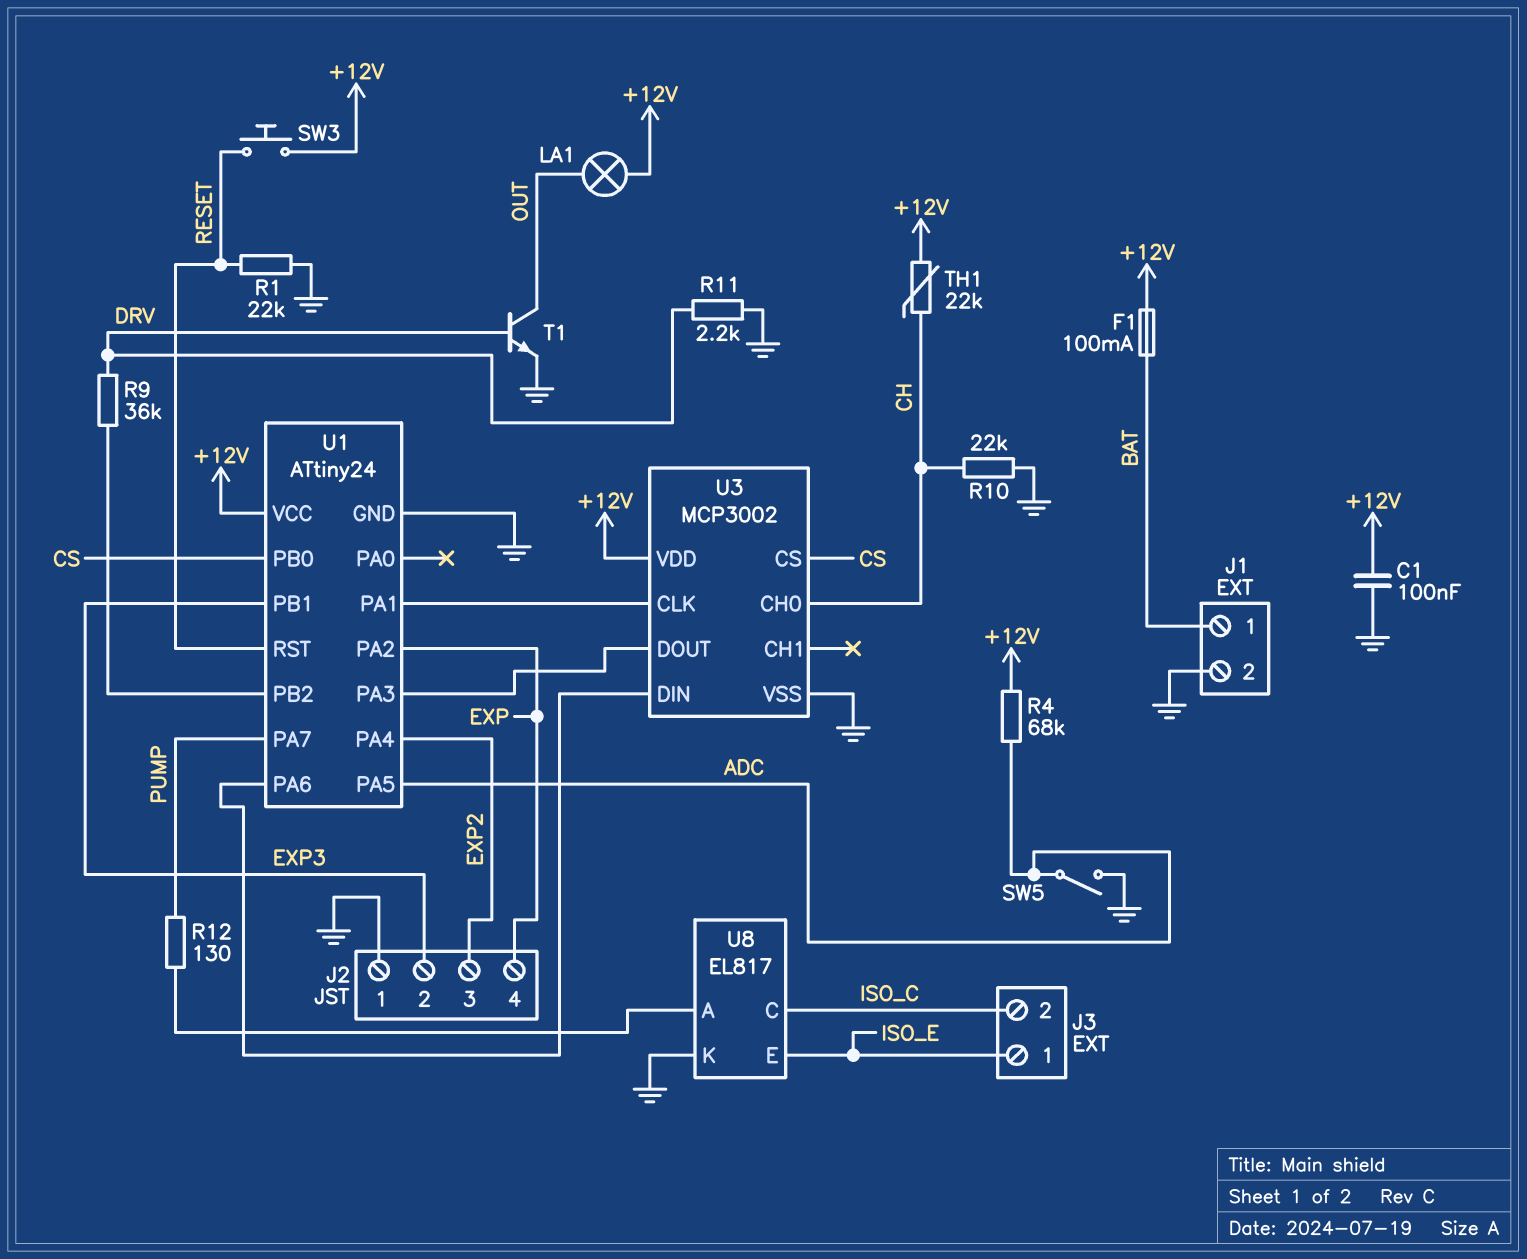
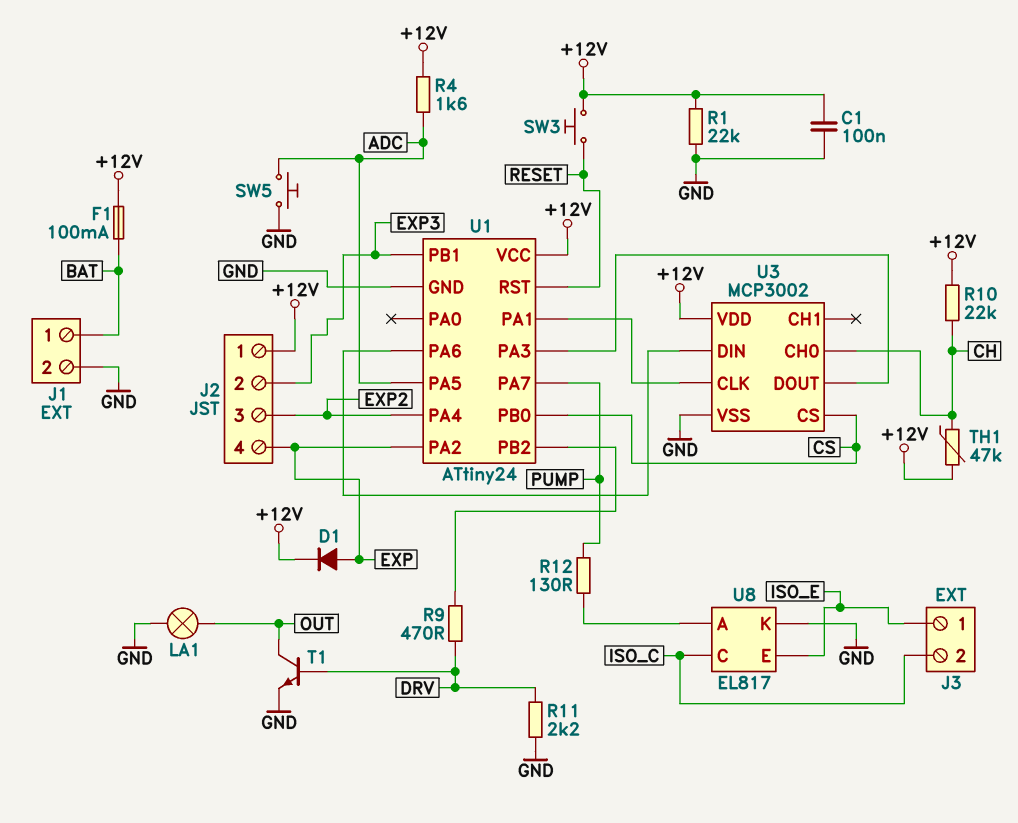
D1: none -> diode (A EXP, K +12V)
J2 pin 1: GND -> +12V
LA1: lamp (+12V, OUT) -> lamp (GND, OUT)
R1: 22k (GND, RESET) -> 22k (+12V, GND)
R4: 68k (+12V, ADC) -> 1.6k (+12V, ADC)
R9: 36k (DRV, U1/PB2) -> 470 (DRV, U1/PB2)
R10: 22k (CH, GND) -> 22k (+12V, CH)
SW5: switch (ADC, GND) -> button (ADC, GND)
TH1: 22k (+12V, CH) -> 47k (+12V, CH)

